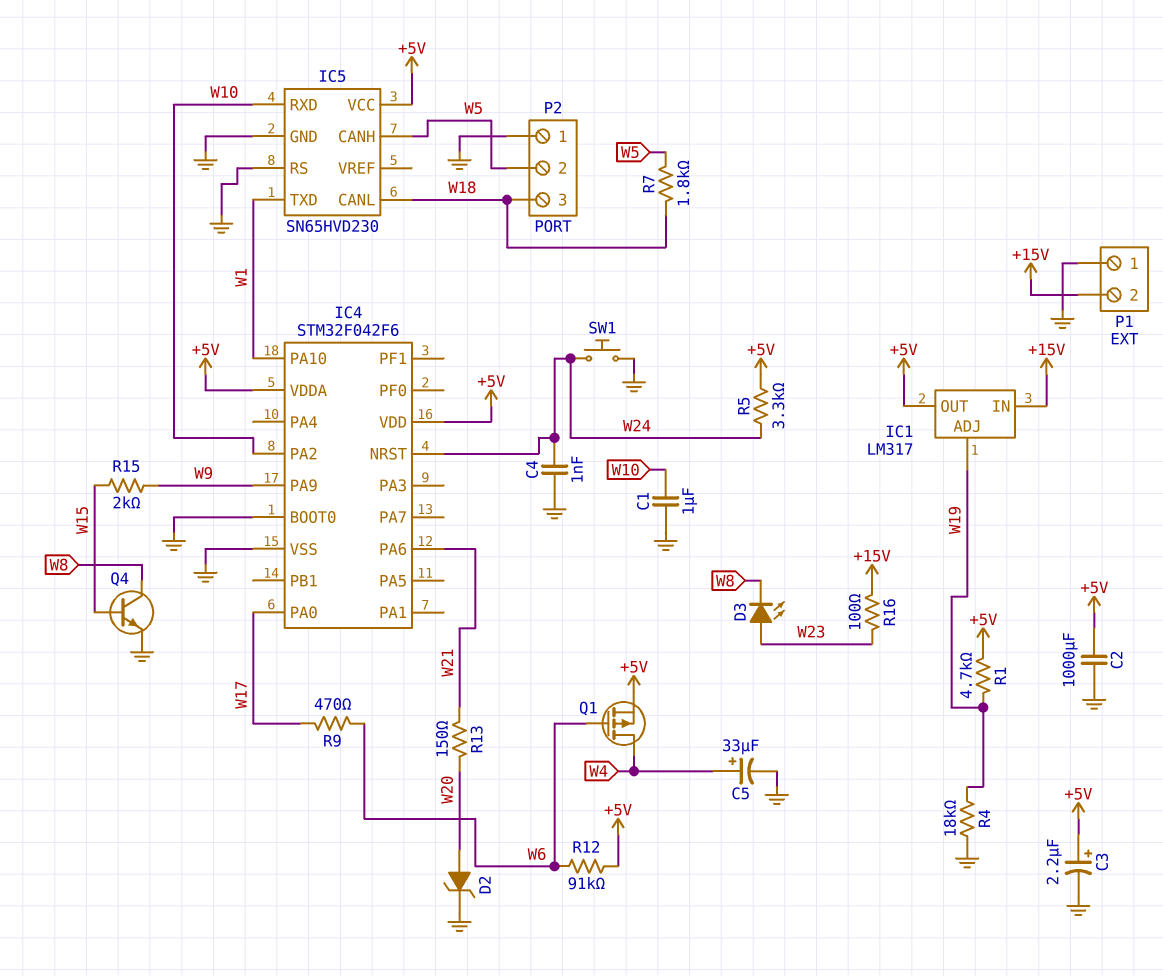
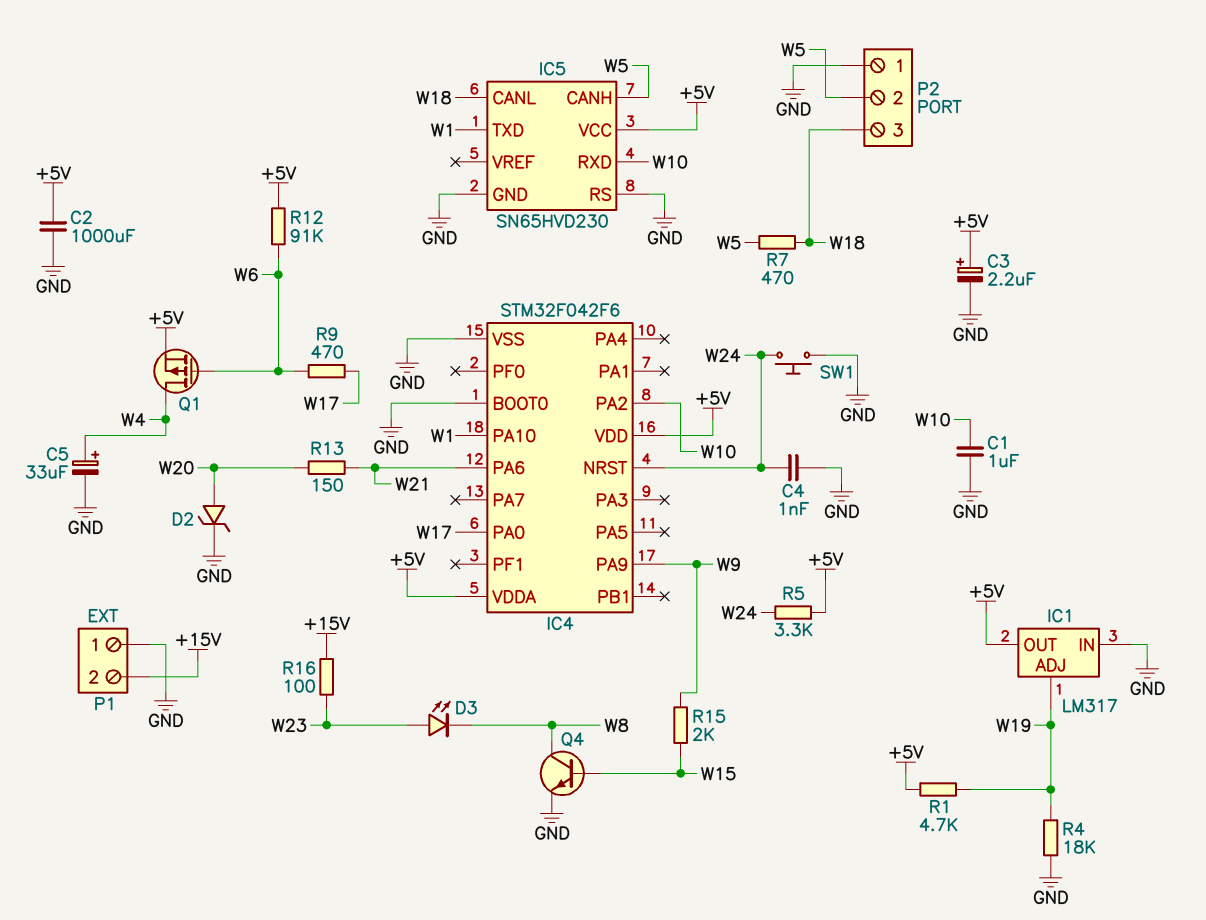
IC1 pin IN: +15V -> GND
R7: 1.8k (W5, W18) -> 470 (W5, W18)

